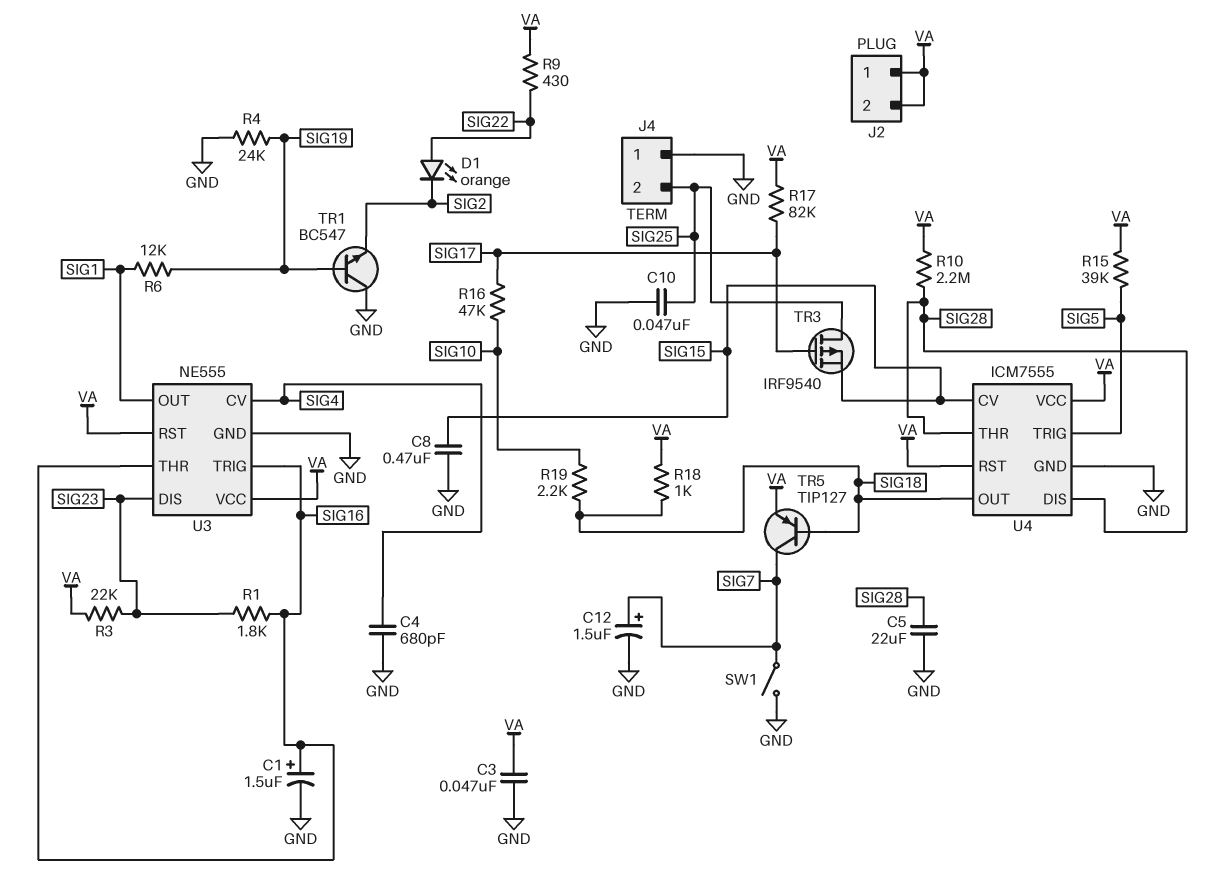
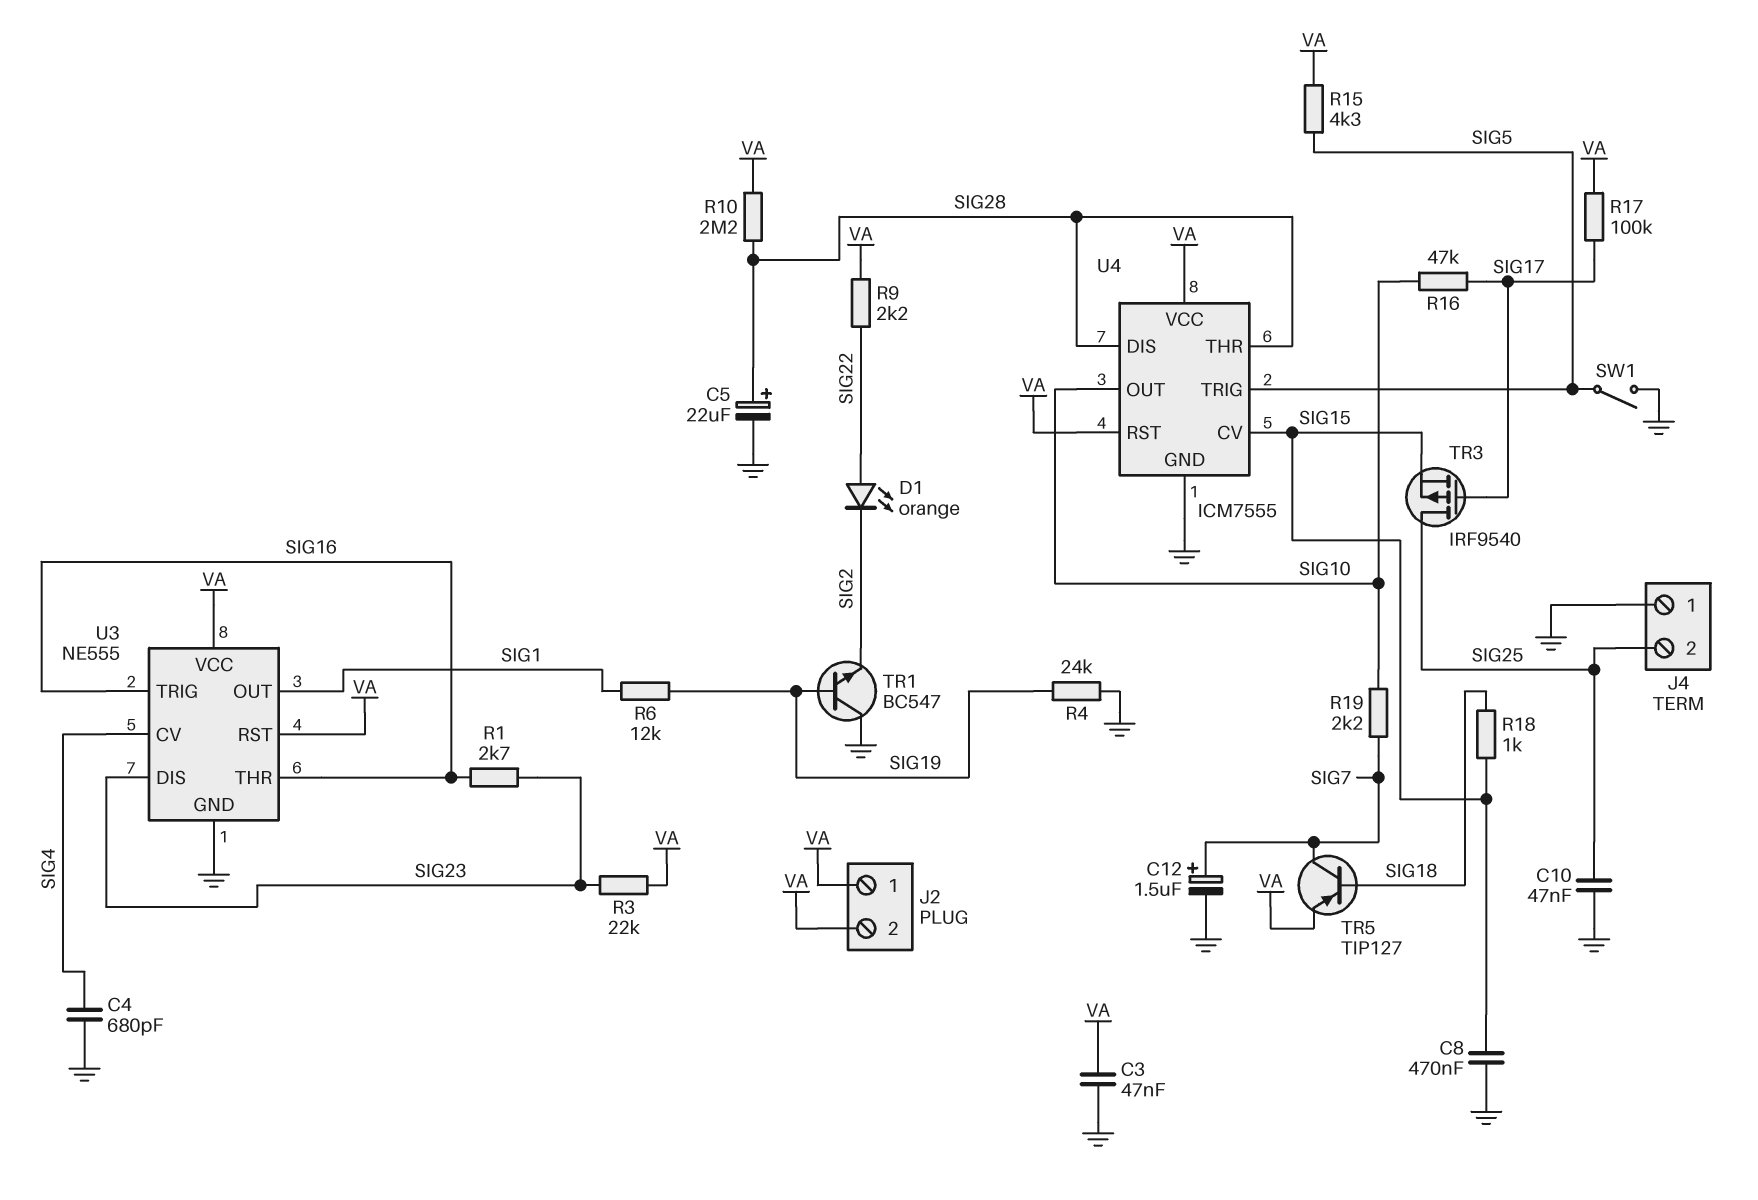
C1: 1.5uF (plus SIG16, minus GND) -> none
C5: 22uF (GND, SIG28) -> 22uF (plus SIG28, minus GND)
R1: 1.8k (SIG16, SIG23) -> 2.7k (SIG16, SIG23)
R9: 430 (SIG22, VA) -> 2.2k (SIG22, VA)
R15: 39k (SIG5, VA) -> 4.3k (SIG5, VA)
R17: 82k (SIG17, VA) -> 100k (SIG17, VA)
R18: 1k (SIG18, VA) -> 1k (SIG15, SIG18)
R19: 2.2k (SIG10, SIG18) -> 2.2k (SIG7, SIG10)
SW1: switch (GND, SIG7) -> switch (GND, SIG5)
U4 pin OUT: SIG18 -> SIG10

